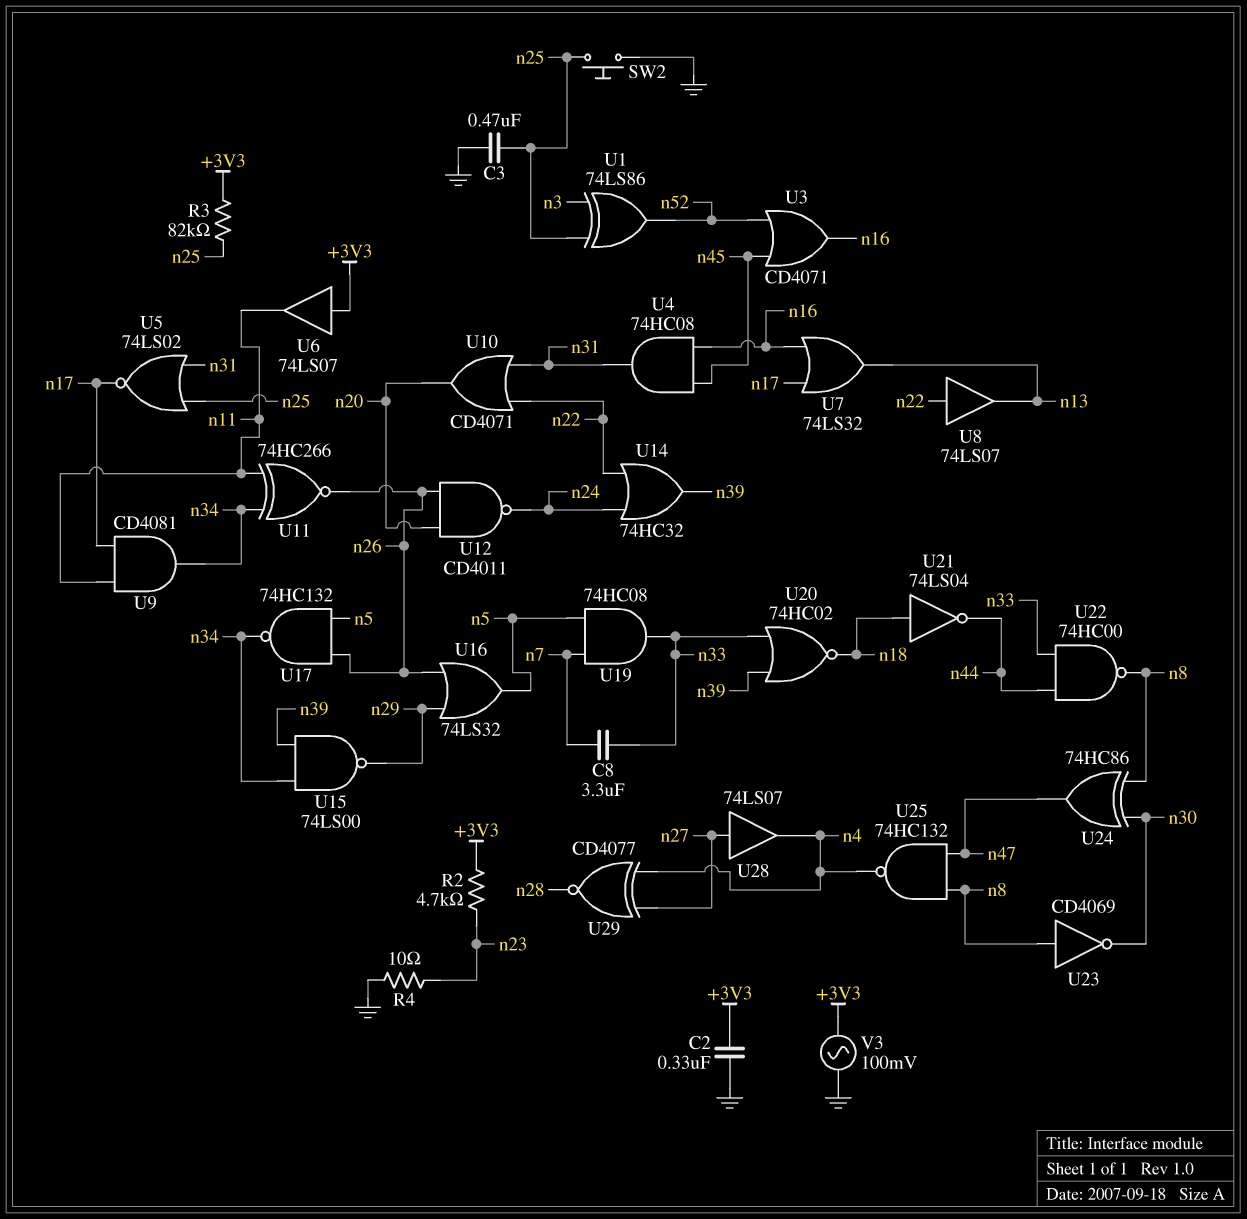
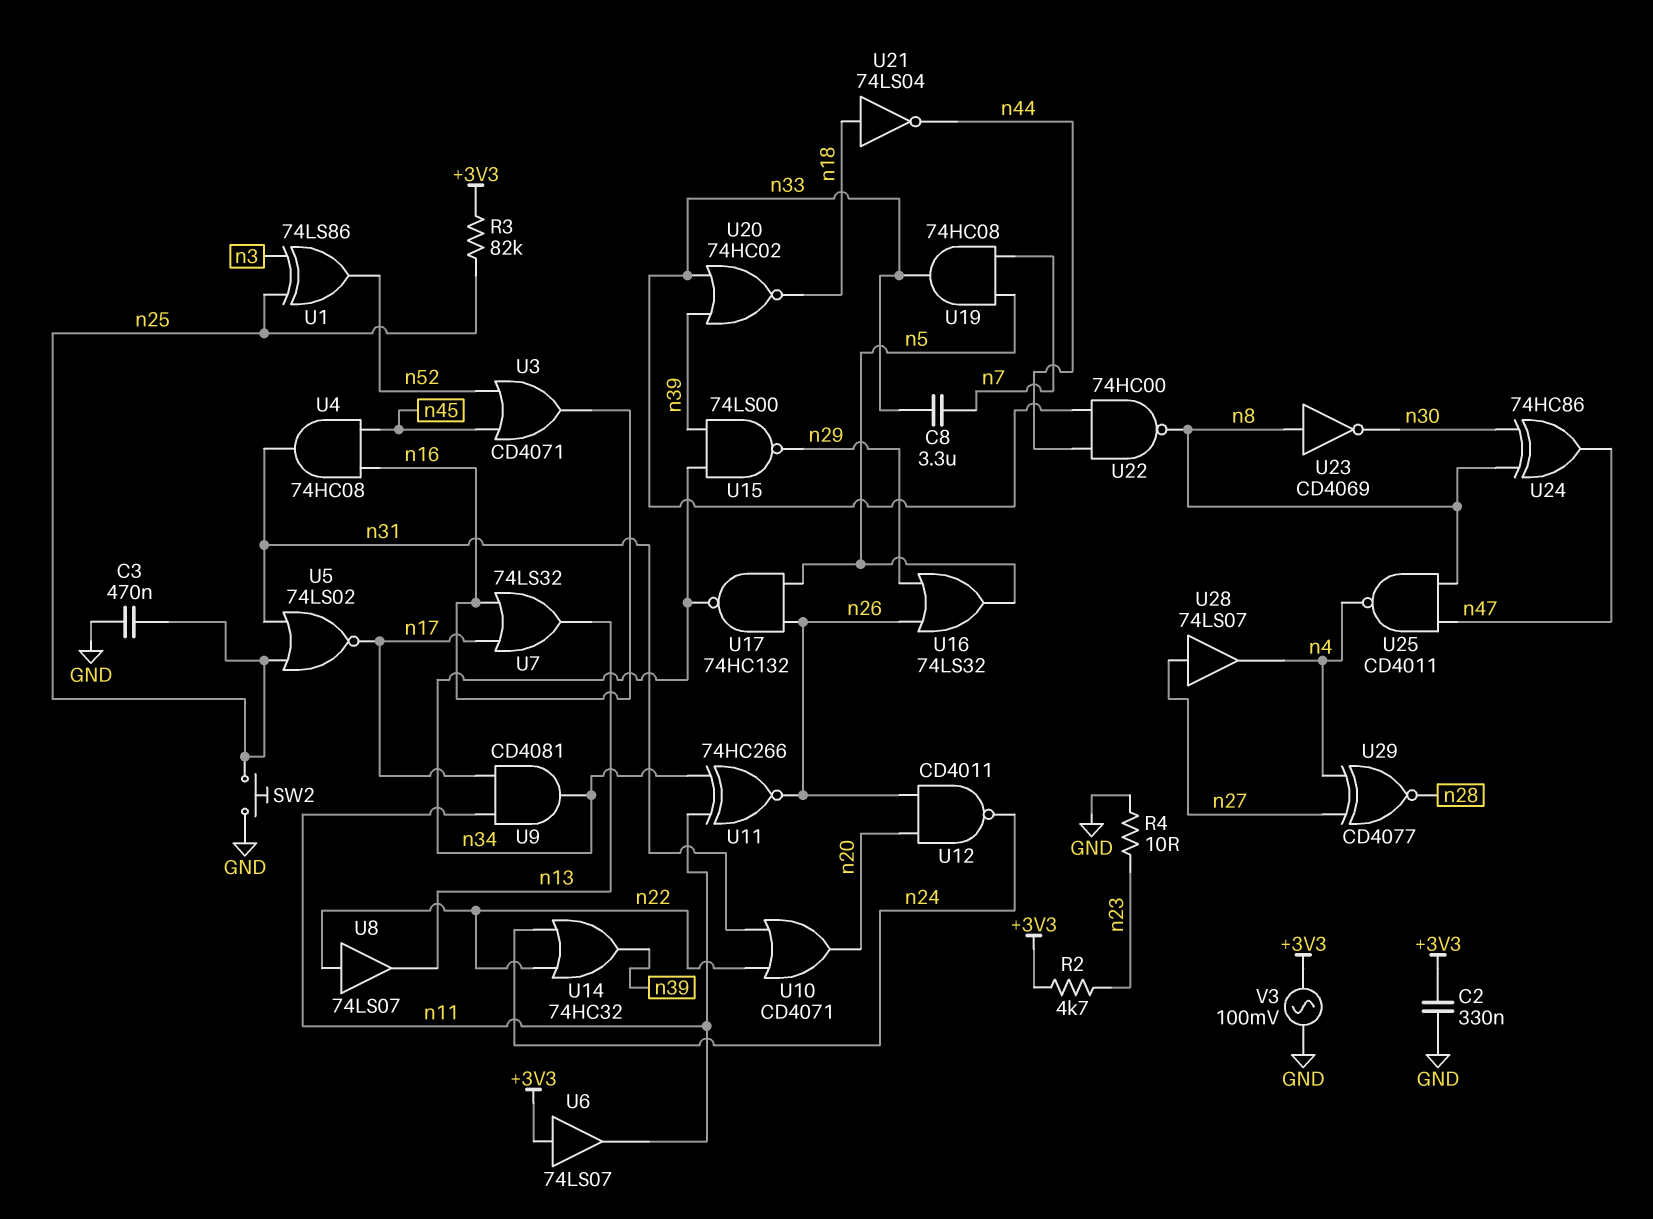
U25: NAND 74HC132 (in n8, in n47, out n4) -> NAND CD4011 (in n8, in n47, out n4)

